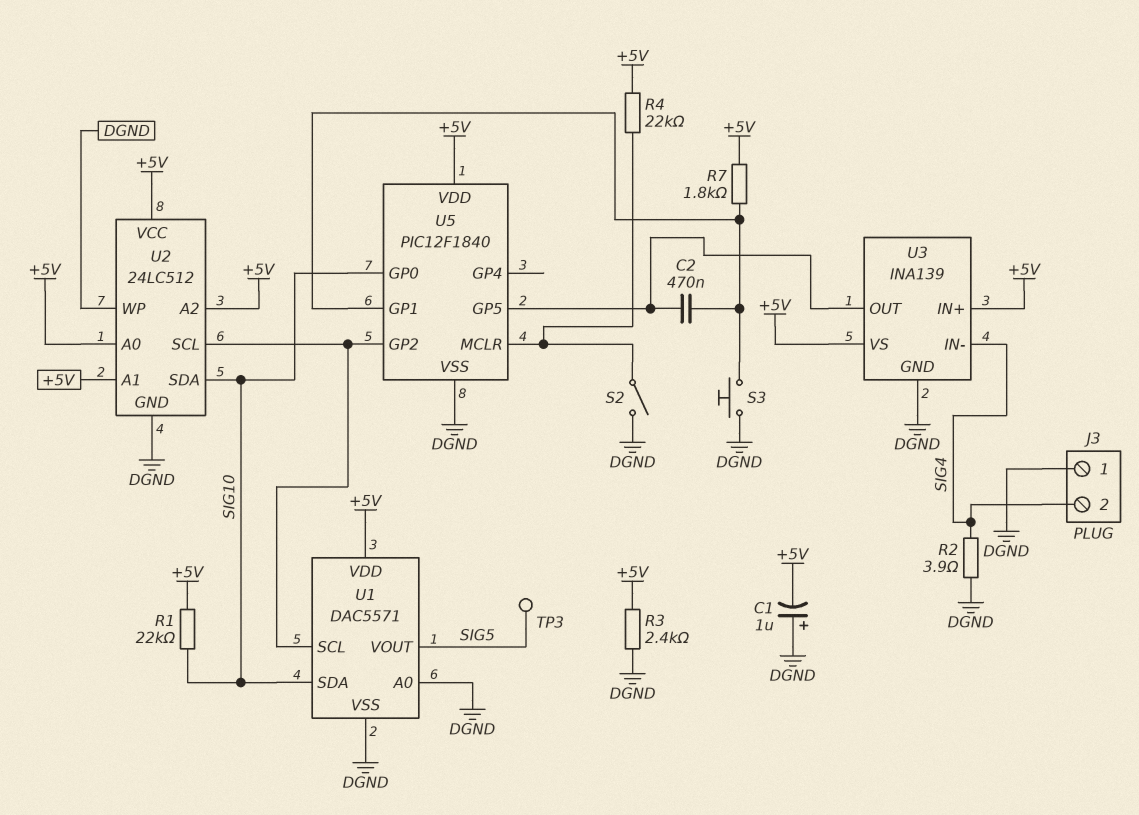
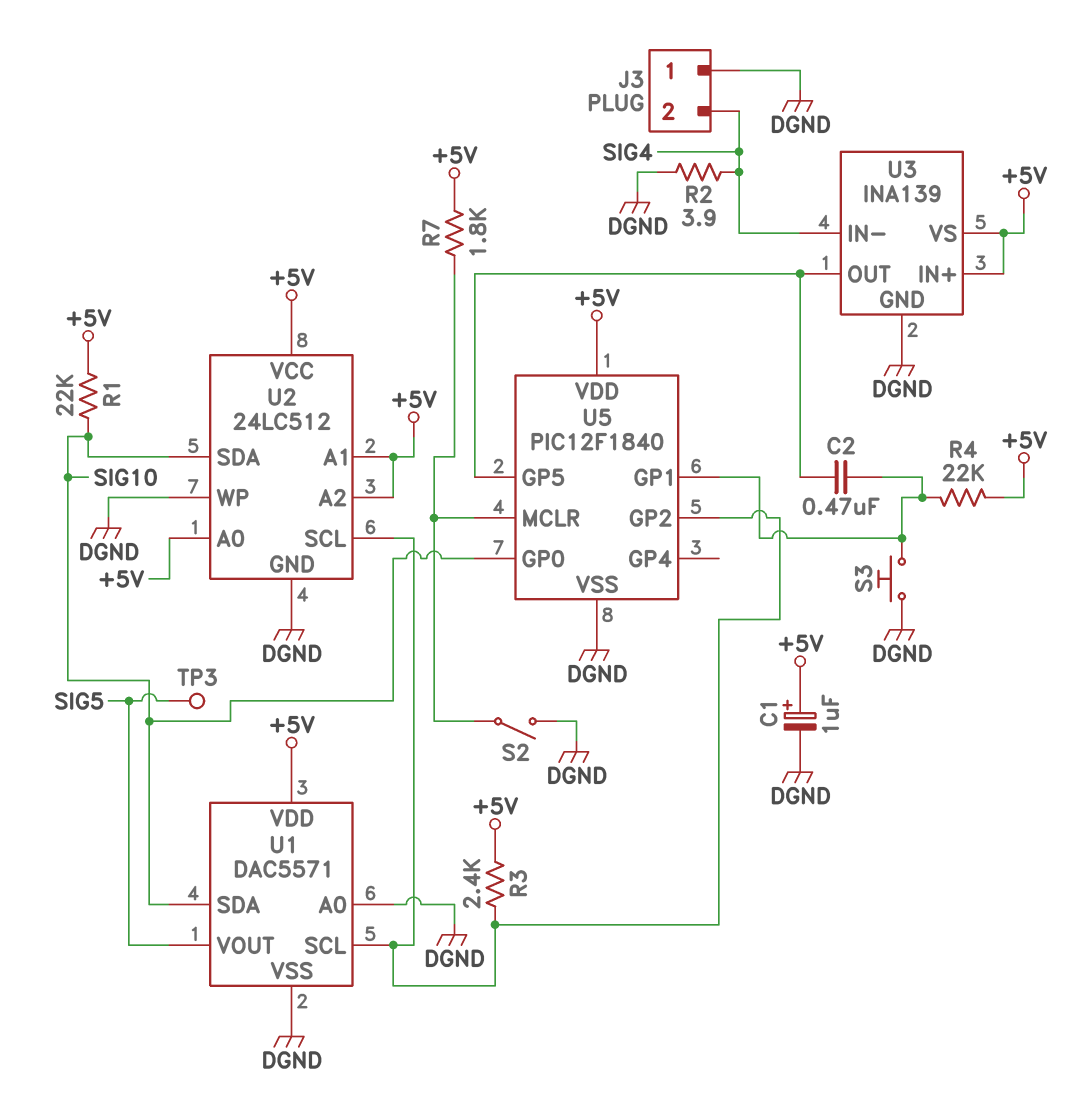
C1: 1uF (plus DGND, minus +5V) -> 1uF (plus +5V, minus DGND)
R3: 2.4k (+5V, DGND) -> 2.4k (+5V, U1/SCL)
R4: 22k (+5V, U5/MCLR) -> 22k (+5V, U5/GP1)
R7: 1.8k (+5V, U5/GP1) -> 1.8k (+5V, U5/MCLR)

